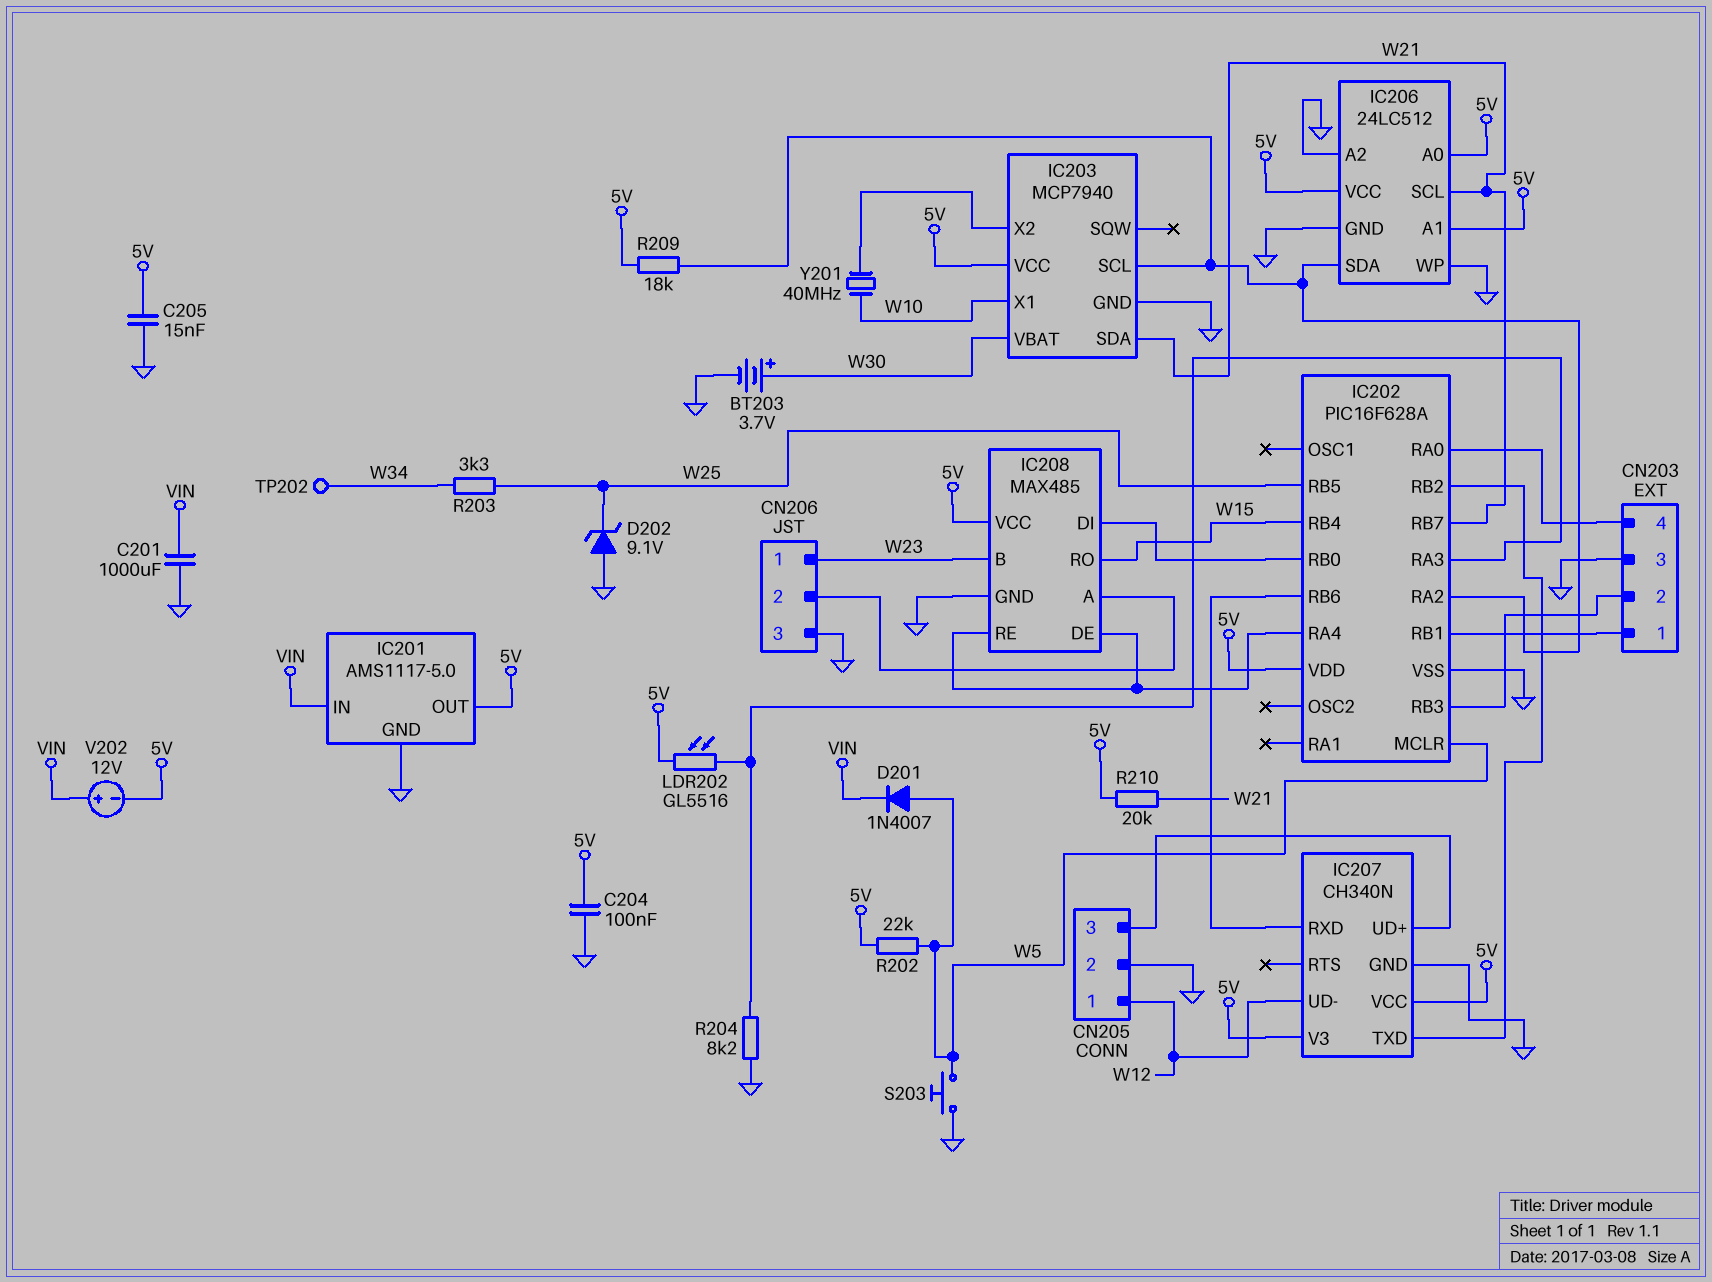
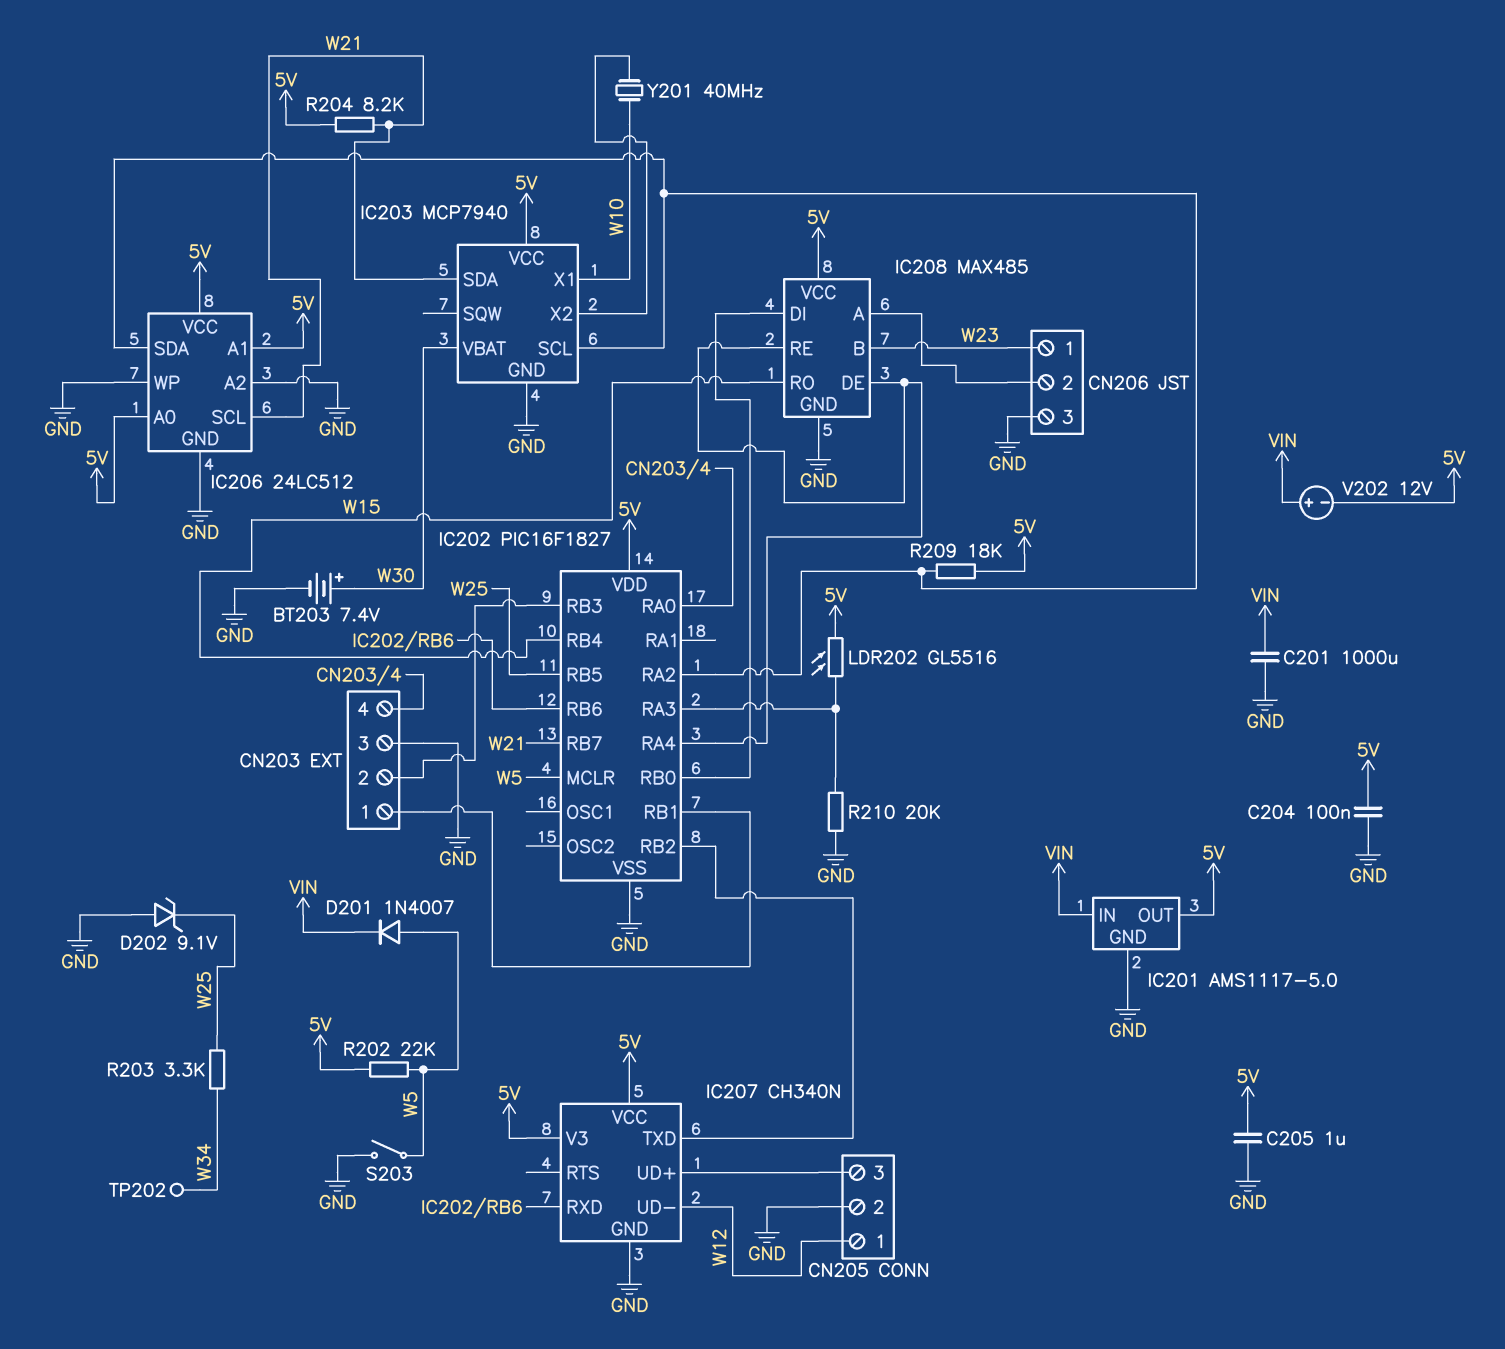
BT203: 3.7V (plus W30, minus GND) -> 7.4V (plus W30, minus GND)
C205: 15nF (5V, GND) -> 1uF (5V, GND)
IC202: PIC16F628A -> PIC16F1827
R204: 8.2k (GND, IC202/RA3) -> 8.2k (5V, W21)
R210: 20k (5V, W21) -> 20k (GND, IC202/RA3)
S203: button (GND, W5) -> switch (GND, W5)

